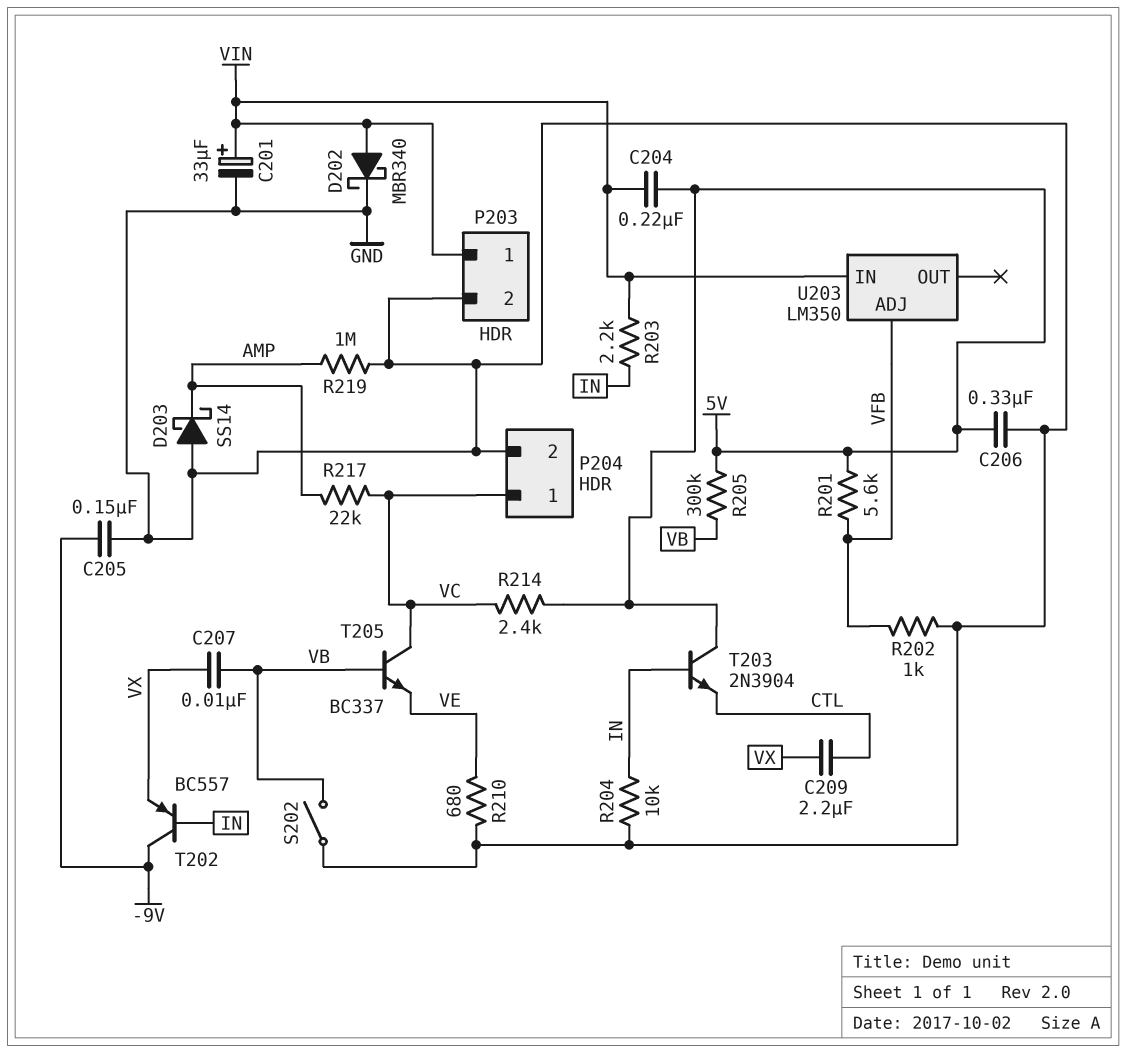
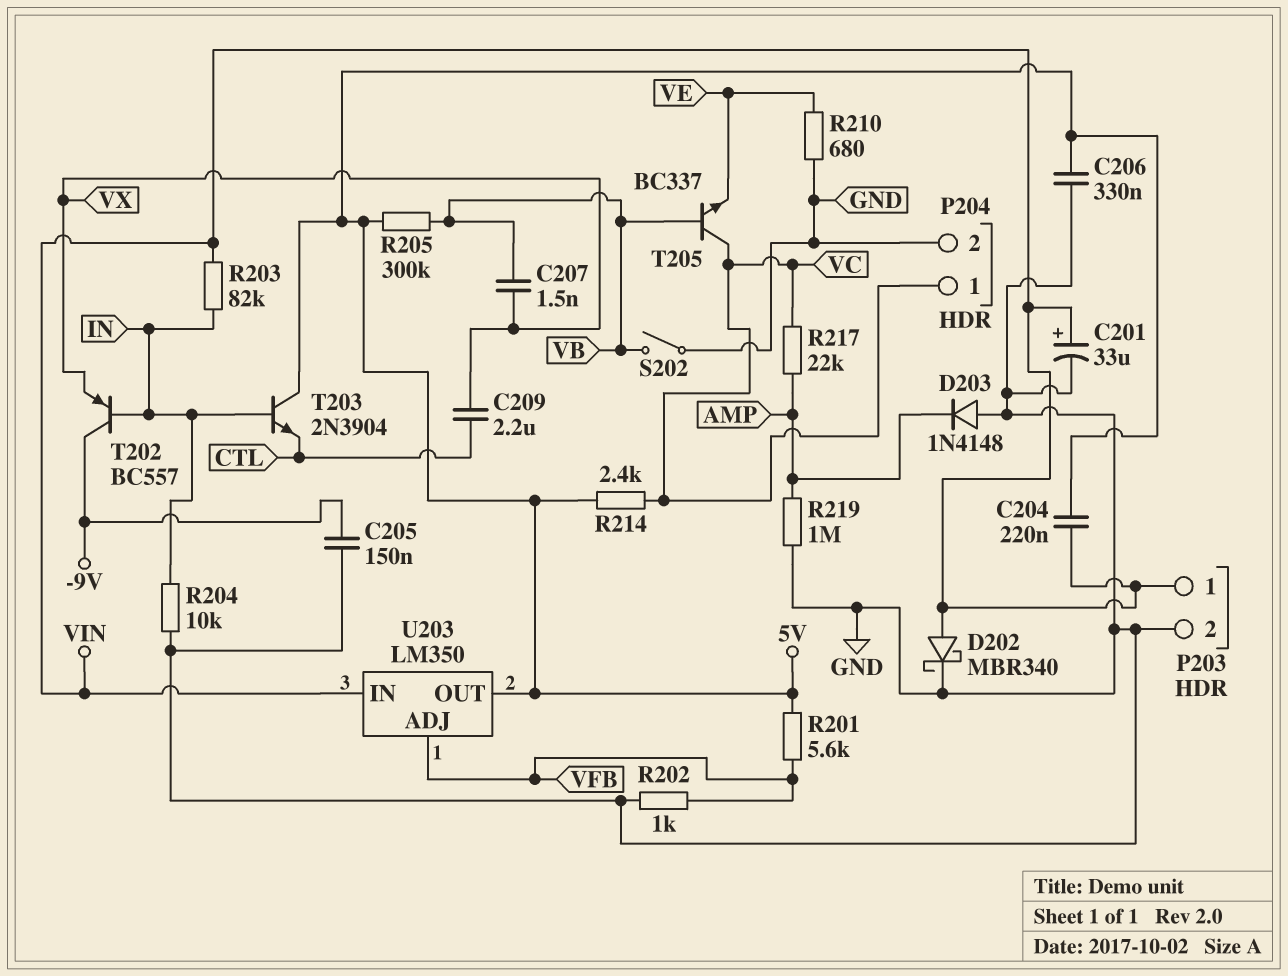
C207: 10nF (VB, VX) -> 1.5nF (VB, VX)
D203: schottky SS14 (A GND, K AMP) -> diode 1N4148 (A GND, K AMP)
R203: 2.2k (IN, VIN) -> 82k (IN, VIN)
U203 pin OUT: none -> 5V

